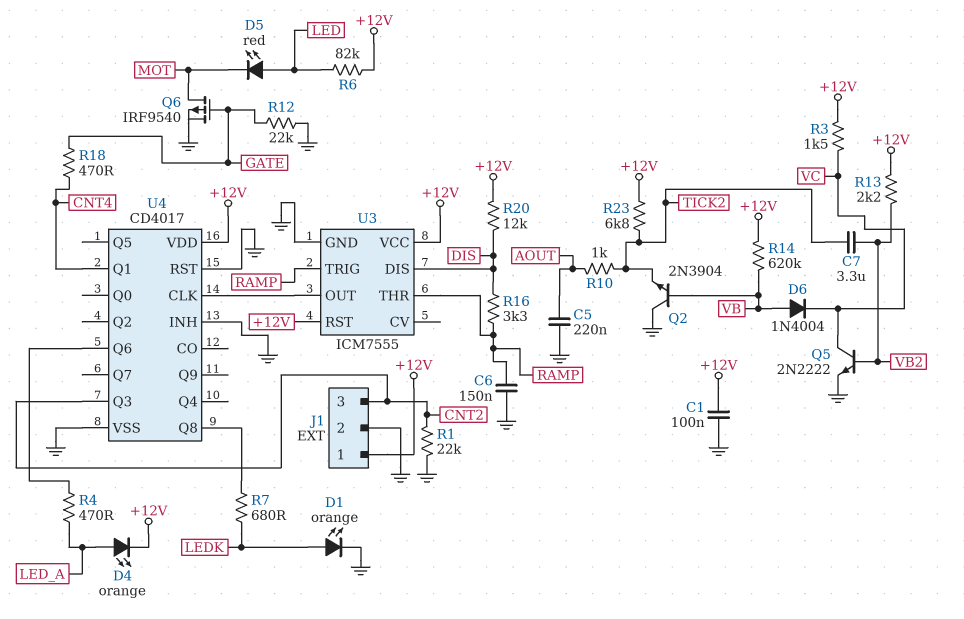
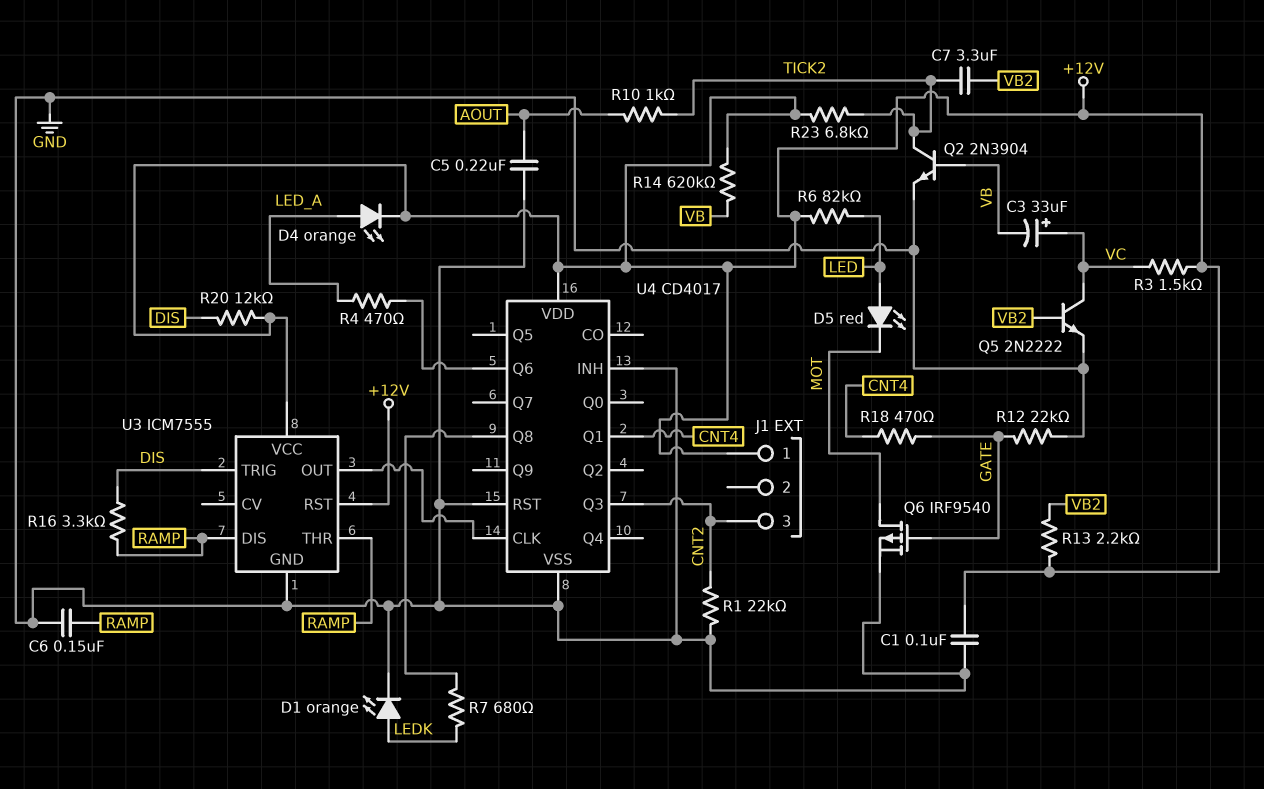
C3: none -> 33uF (plus VC, minus VB)
D6: diode 1N4004 (A VB, K VC) -> none
J1 pin 2: GND -> none
Q2: NPN 2N3904 (B VB, C GND, E TICK2) -> NPN 2N3904 (B VB, C TICK2, E GND)
U3 pin DIS: DIS -> RAMP
U3 pin TRIG: RAMP -> DIS

